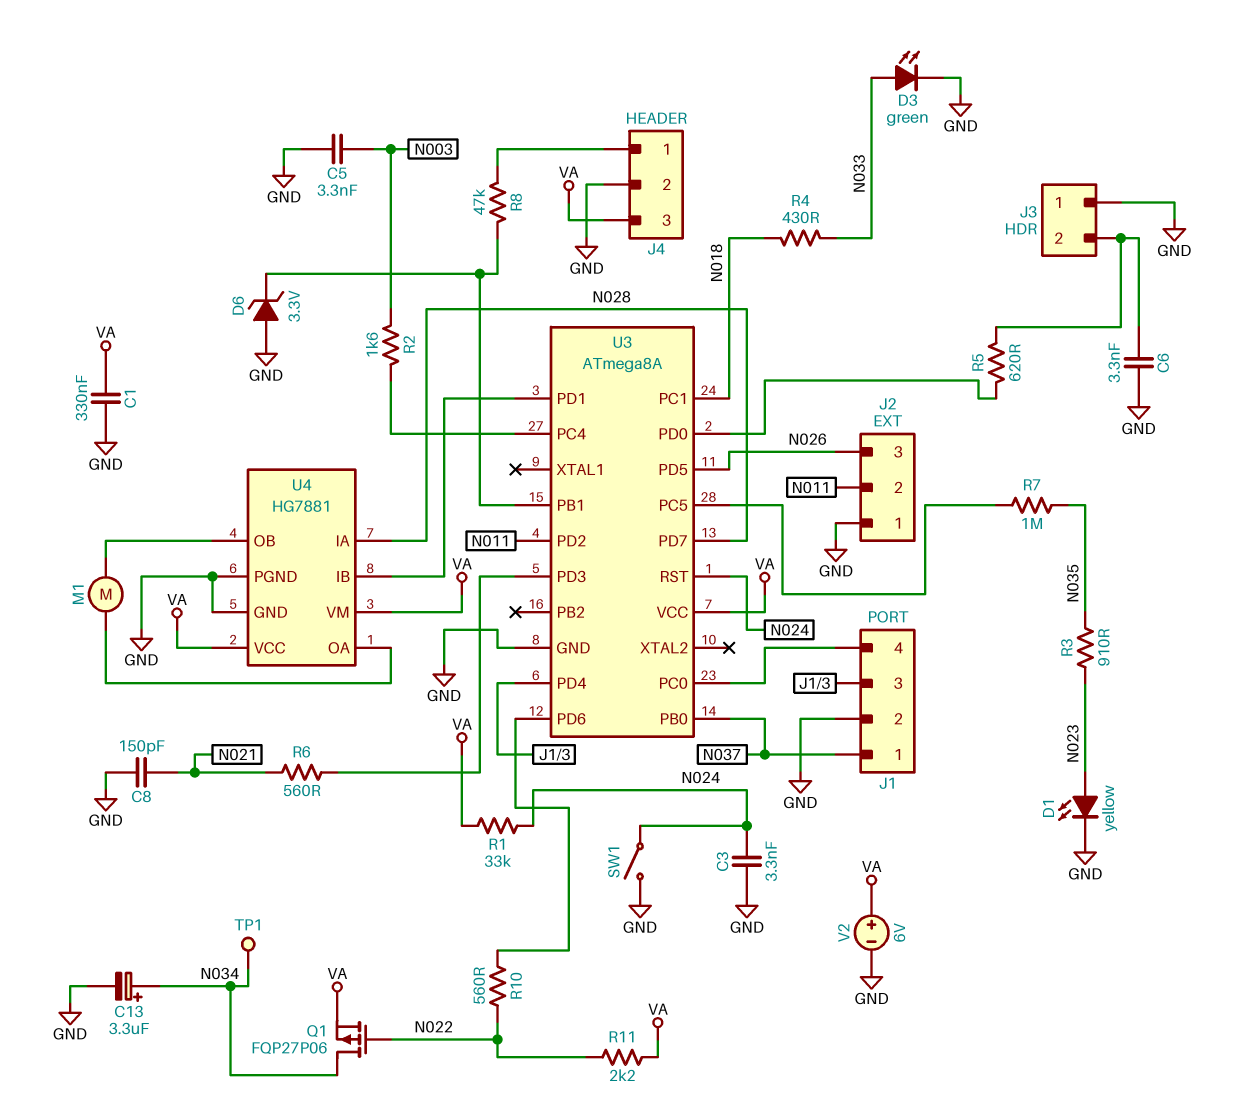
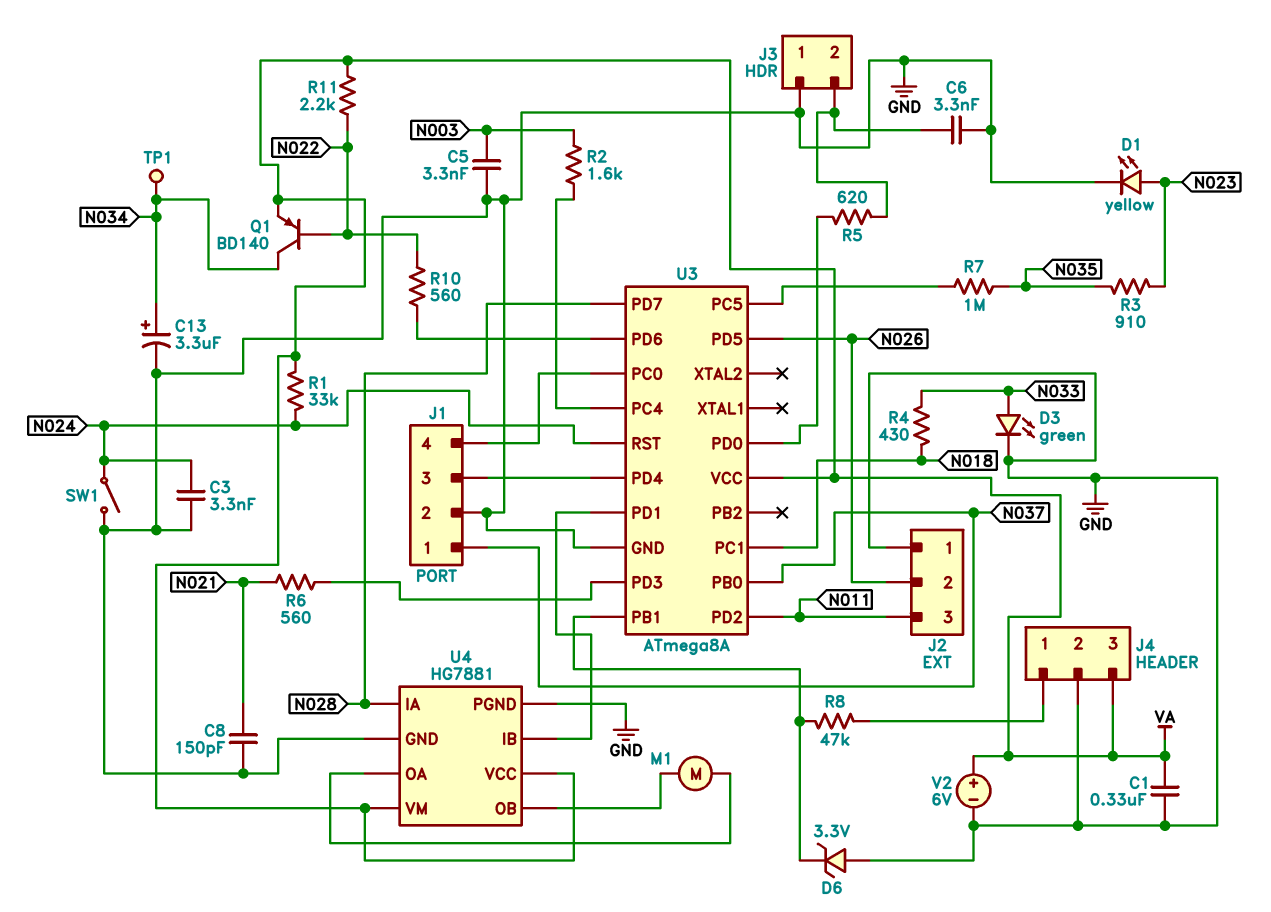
J2 pin 2: N011 -> N026
J2 pin 3: N026 -> N011
Q1: PMOS FQP27P06 (G N022, D N034, S VA) -> PNP BD140 (B N022, C N034, E VA)

